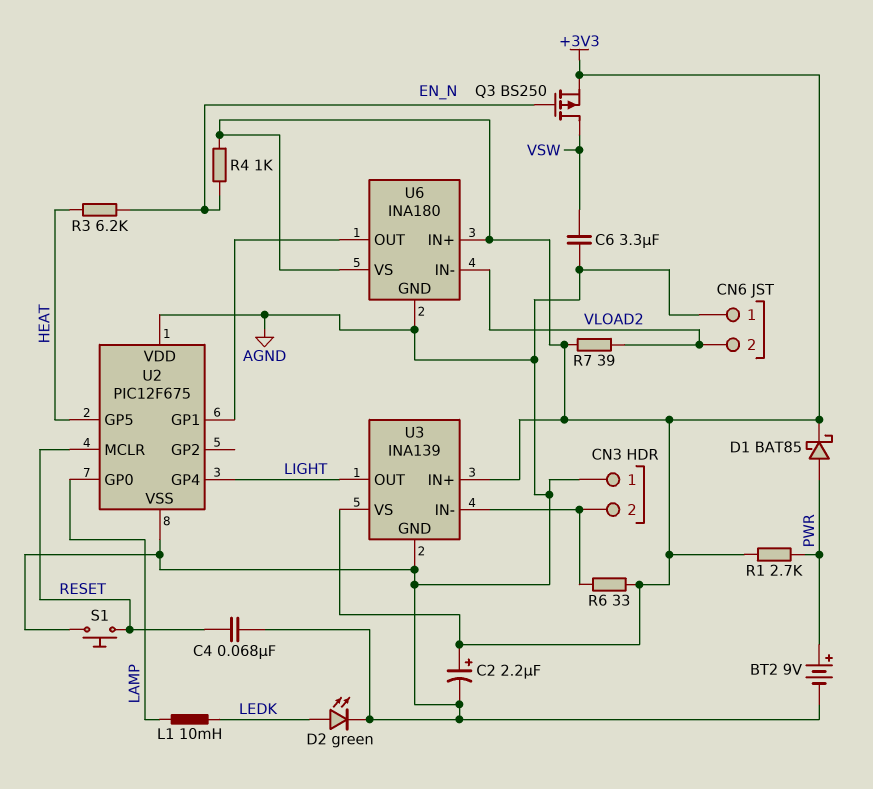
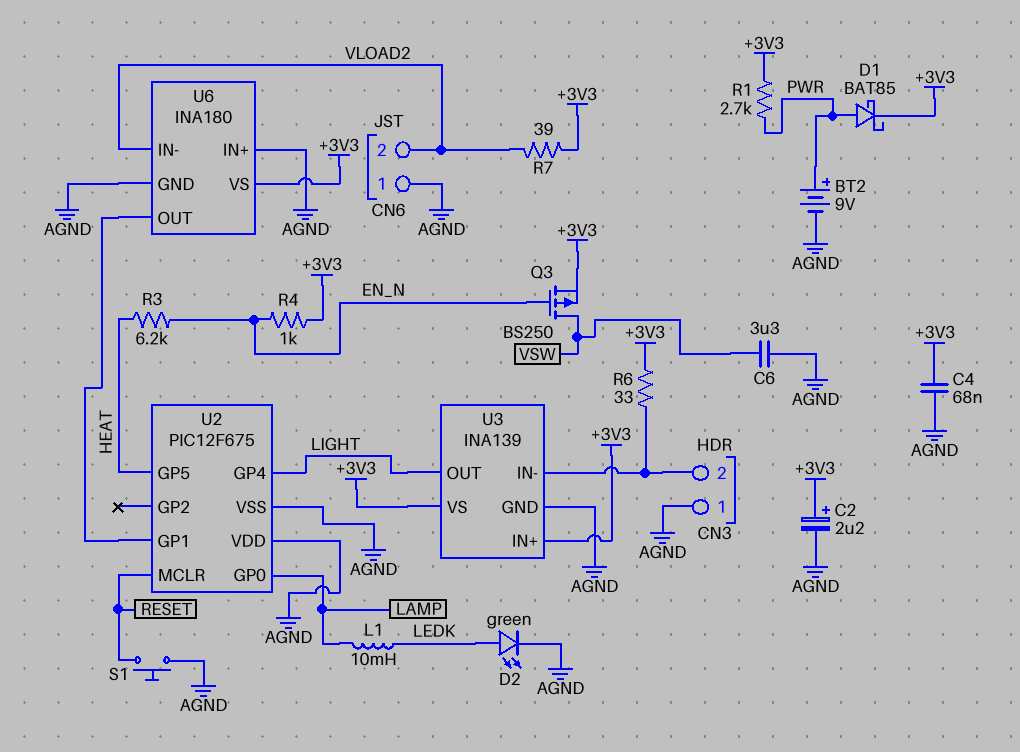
C4: 68nF (AGND, RESET) -> 68nF (+3V3, AGND)
U6 pin IN+: +3V3 -> AGND

